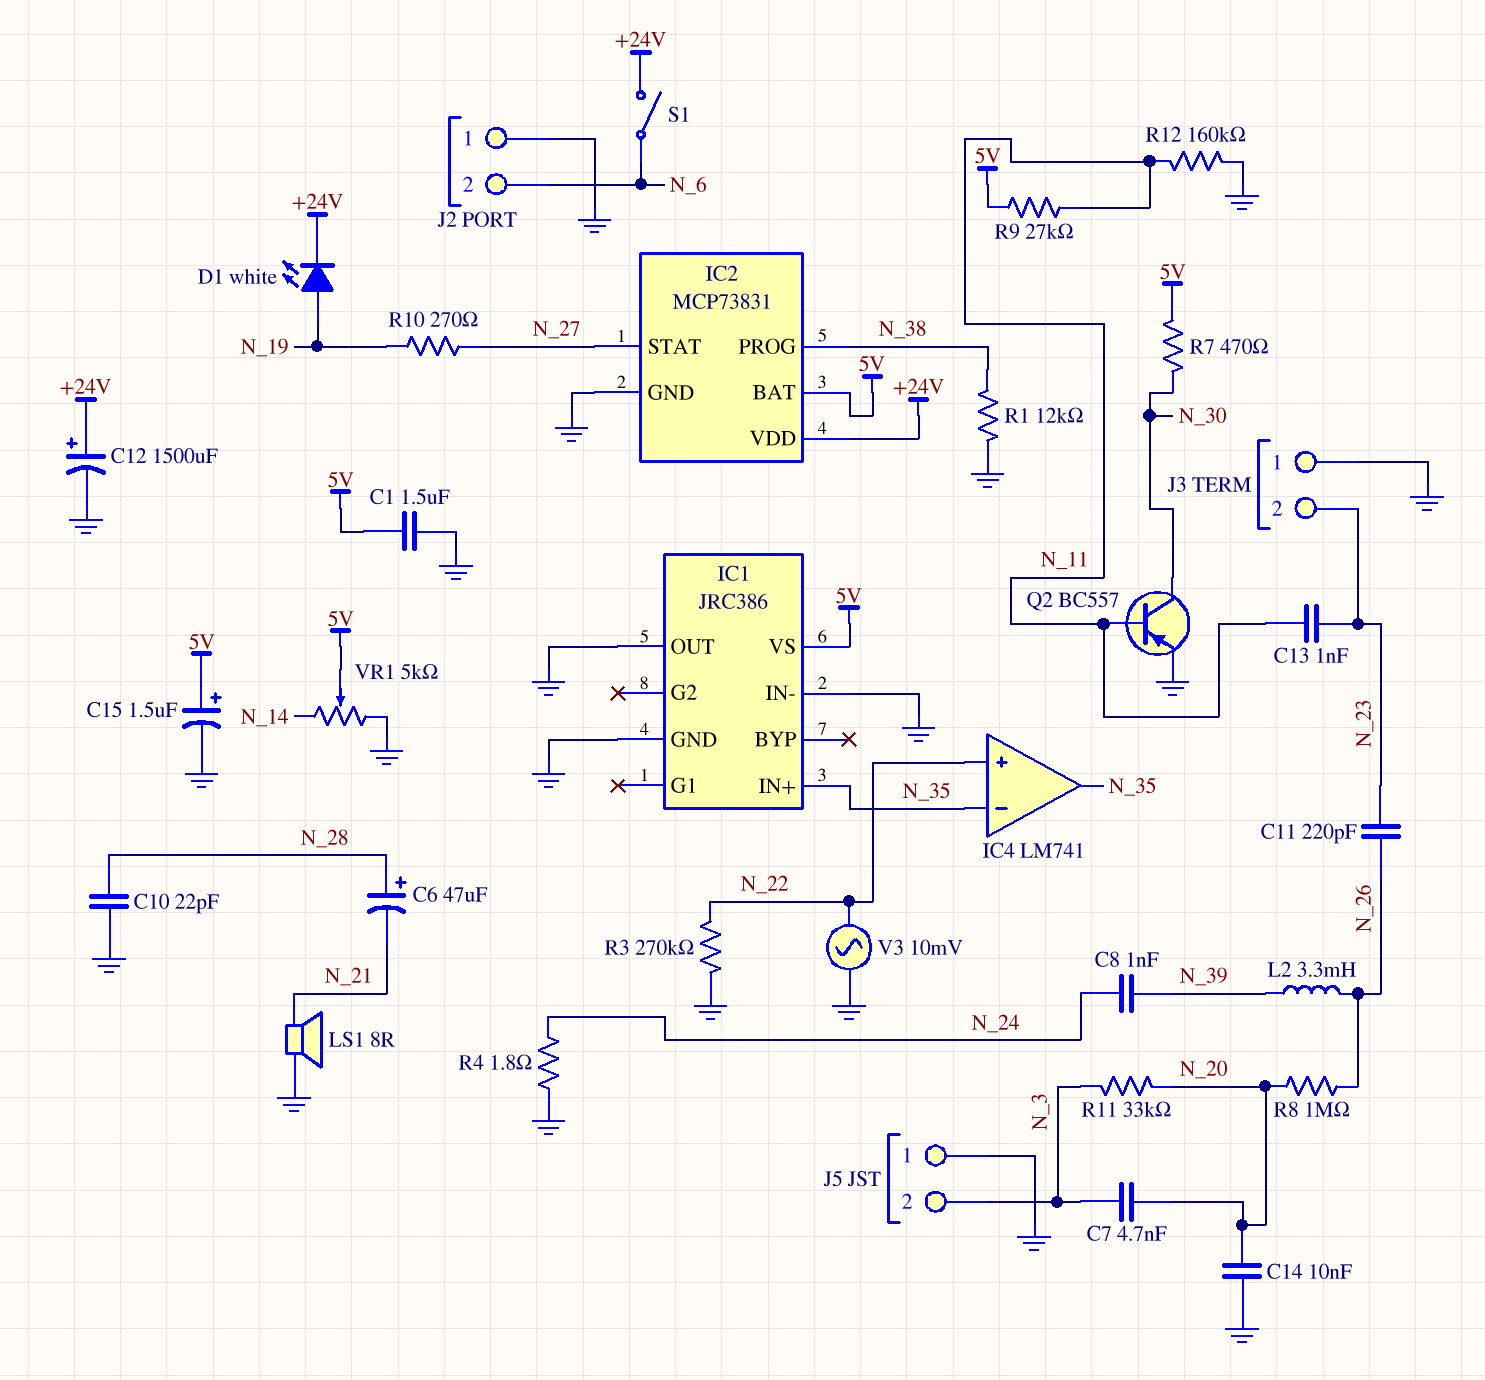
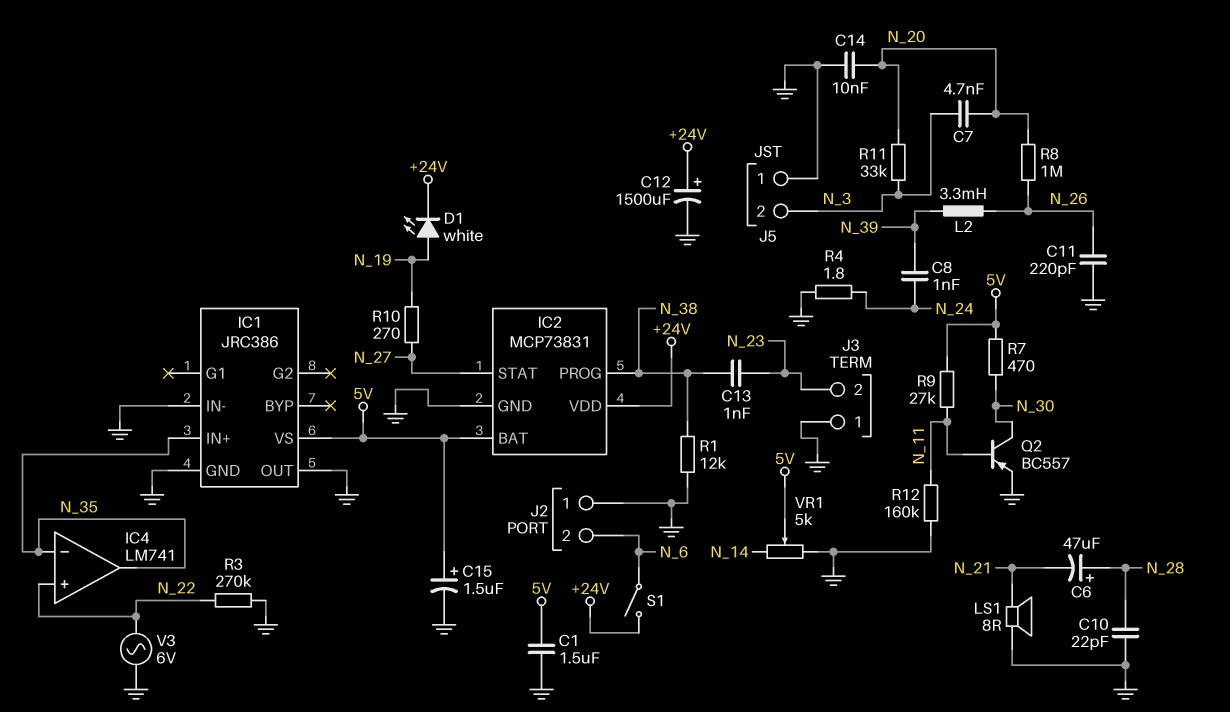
C11: 220pF (N_23, N_26) -> 220pF (GND, N_26)
C13: 1nF (N_11, N_23) -> 1nF (N_23, N_38)
V3: AC 10mV (GND, N_22) -> AC 6V (GND, N_22)

